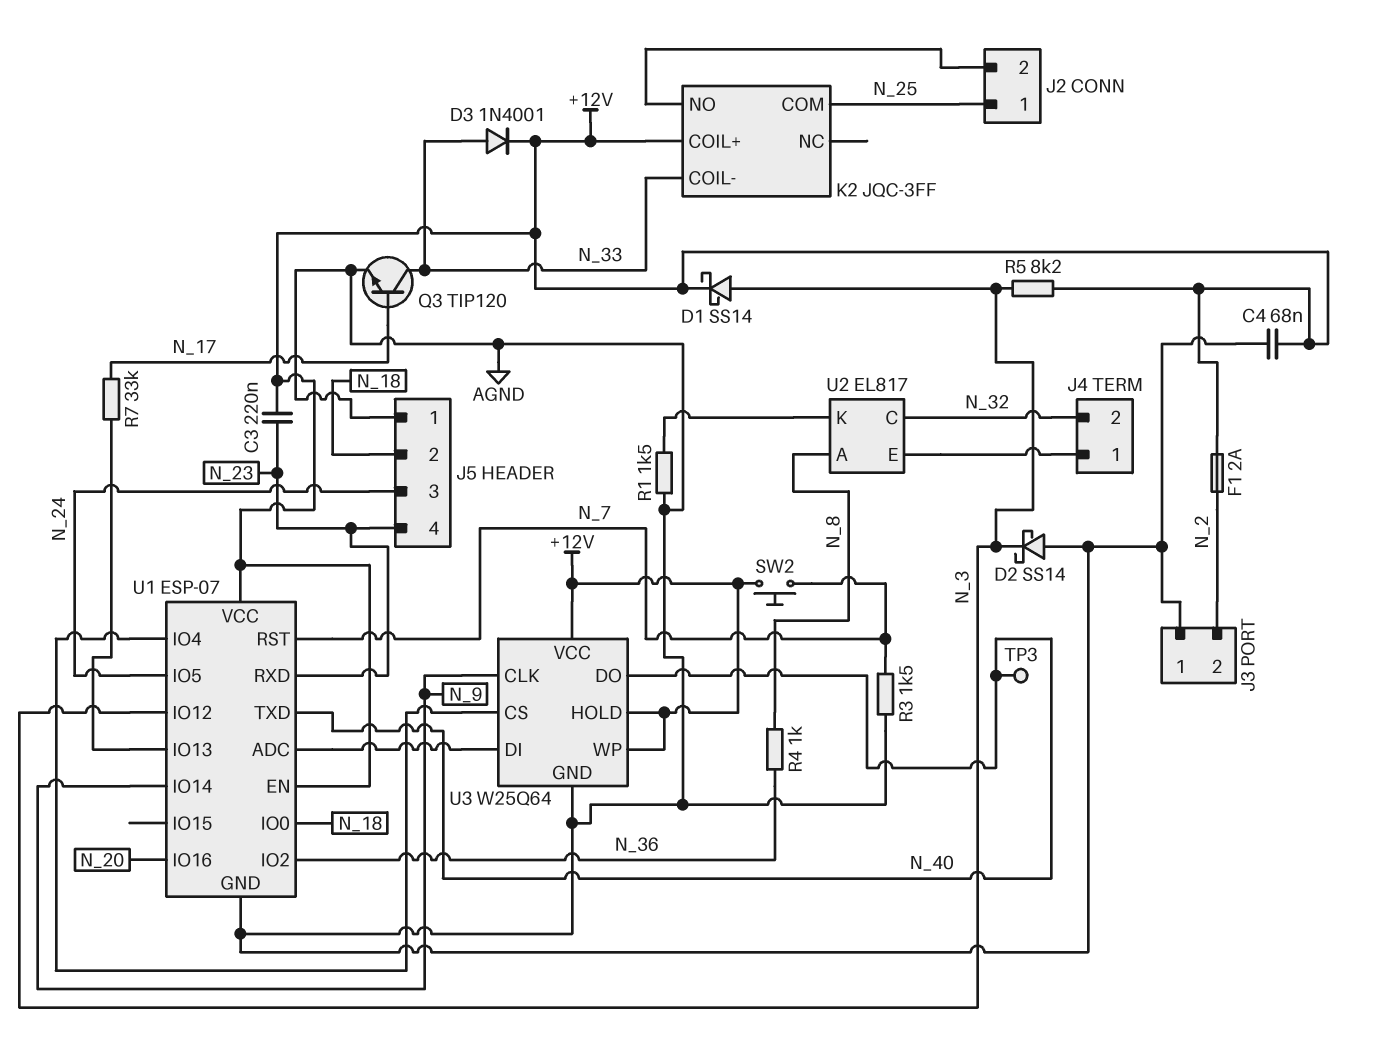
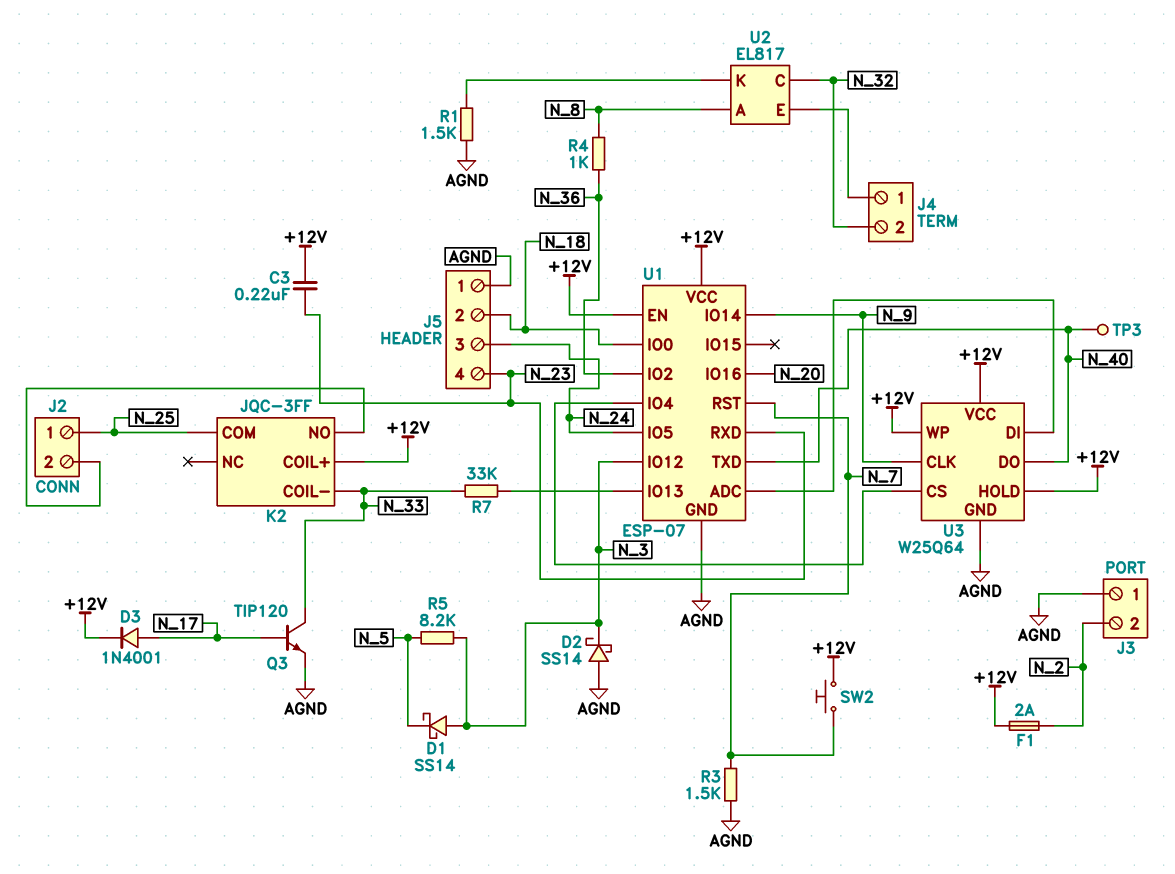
C4: 68nF (+12V, AGND) -> none
D1: schottky SS14 (A N_3, K +12V) -> schottky SS14 (A N_3, K N_5)
D3: diode 1N4001 (A N_33, K +12V) -> diode 1N4001 (A N_17, K +12V)
R5: 8.2k (+12V, N_3) -> 8.2k (N_3, N_5)
R7: 33k (N_17, U1/IO13) -> 33k (N_33, U1/IO13)

